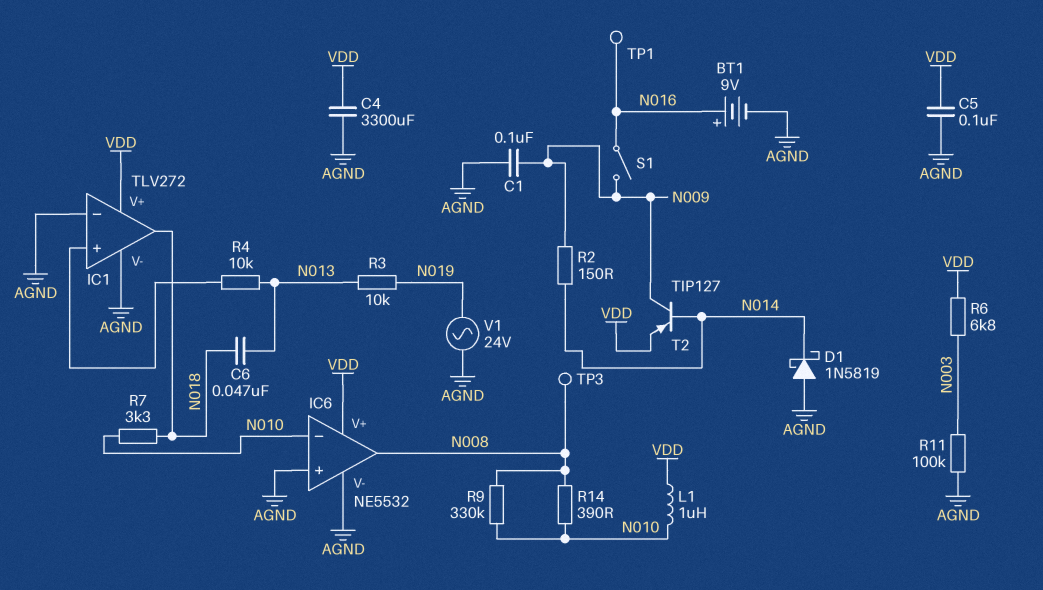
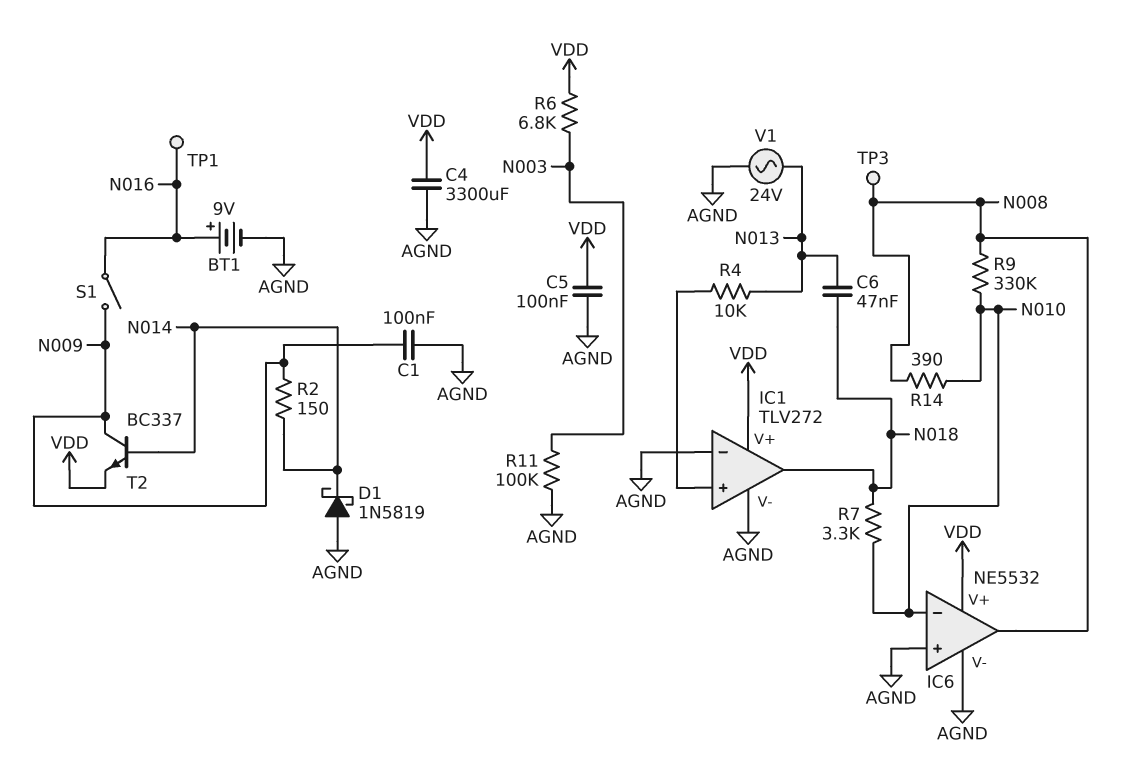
L1: 1uH (N010, VDD) -> none
R3: 10k (N013, N019) -> none
T2: PNP TIP127 (B N014, C N009, E VDD) -> NPN BC337 (B N014, C N009, E VDD)
V1: AC 24V (AGND, N019) -> AC 24V (AGND, N013)

